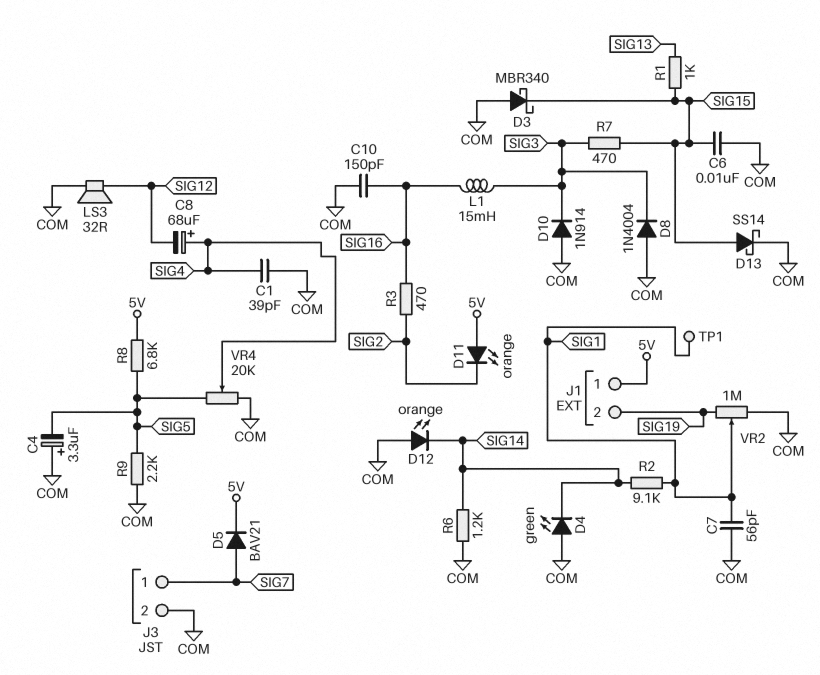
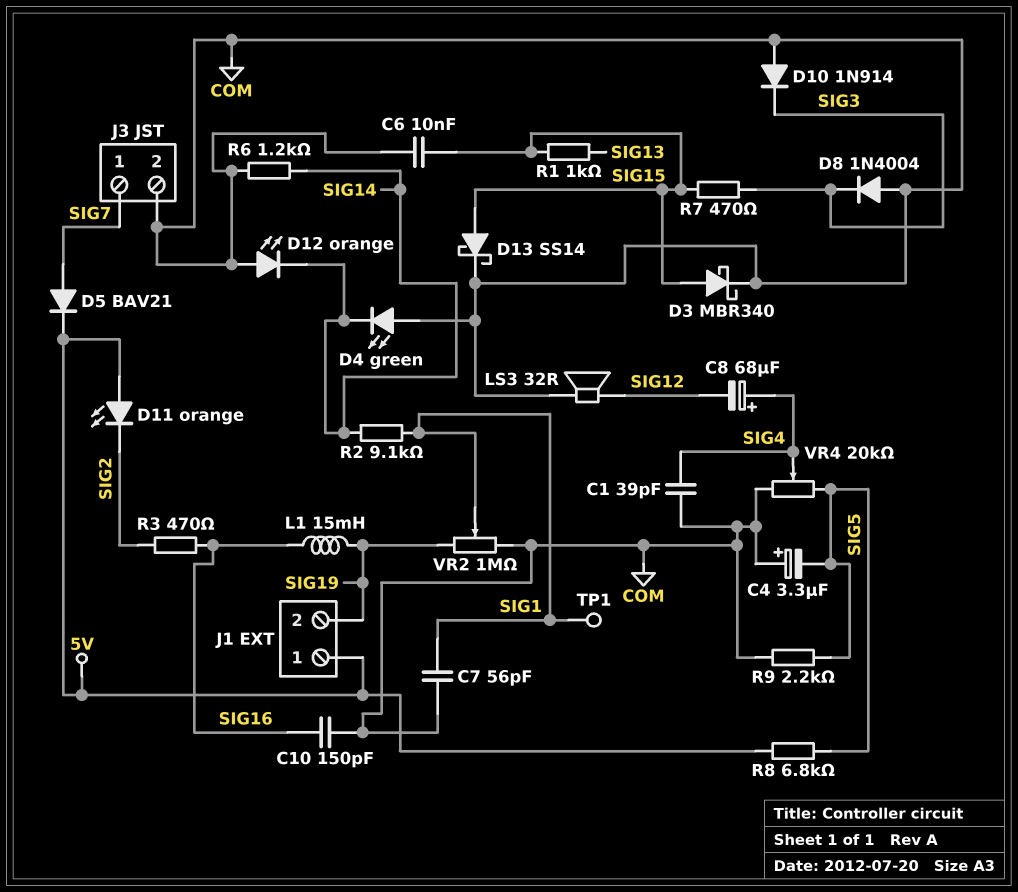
D3: schottky MBR340 (A COM, K SIG15) -> schottky MBR340 (A SIG15, K COM)
L1: 15mH (SIG3, SIG16) -> 15mH (SIG16, SIG19)

